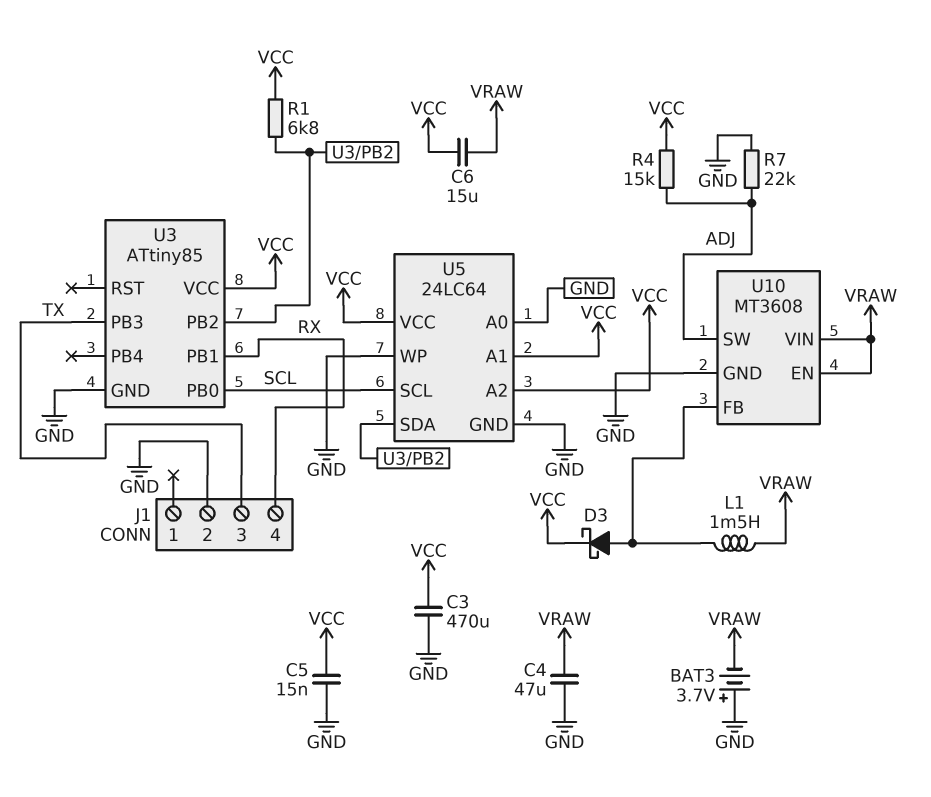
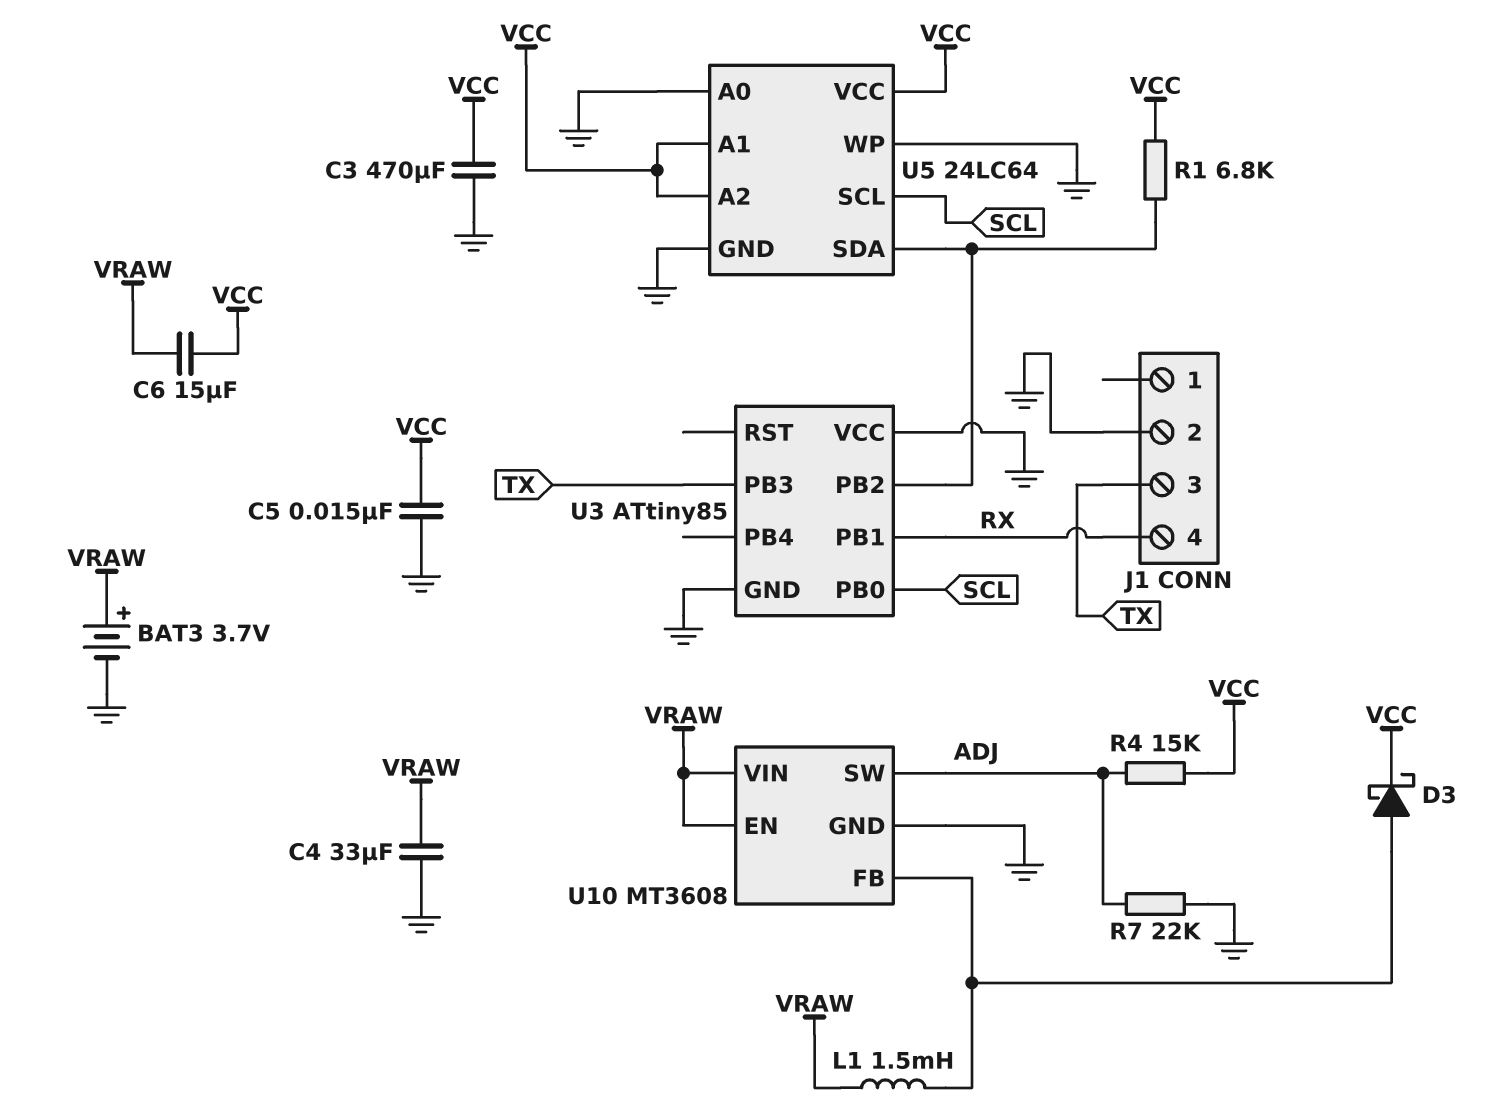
BAT3: 3.7V (plus GND, minus VRAW) -> 3.7V (plus VRAW, minus GND)
C4: 47uF (GND, VRAW) -> 33uF (GND, VRAW)
U3 pin VCC: VCC -> GND

